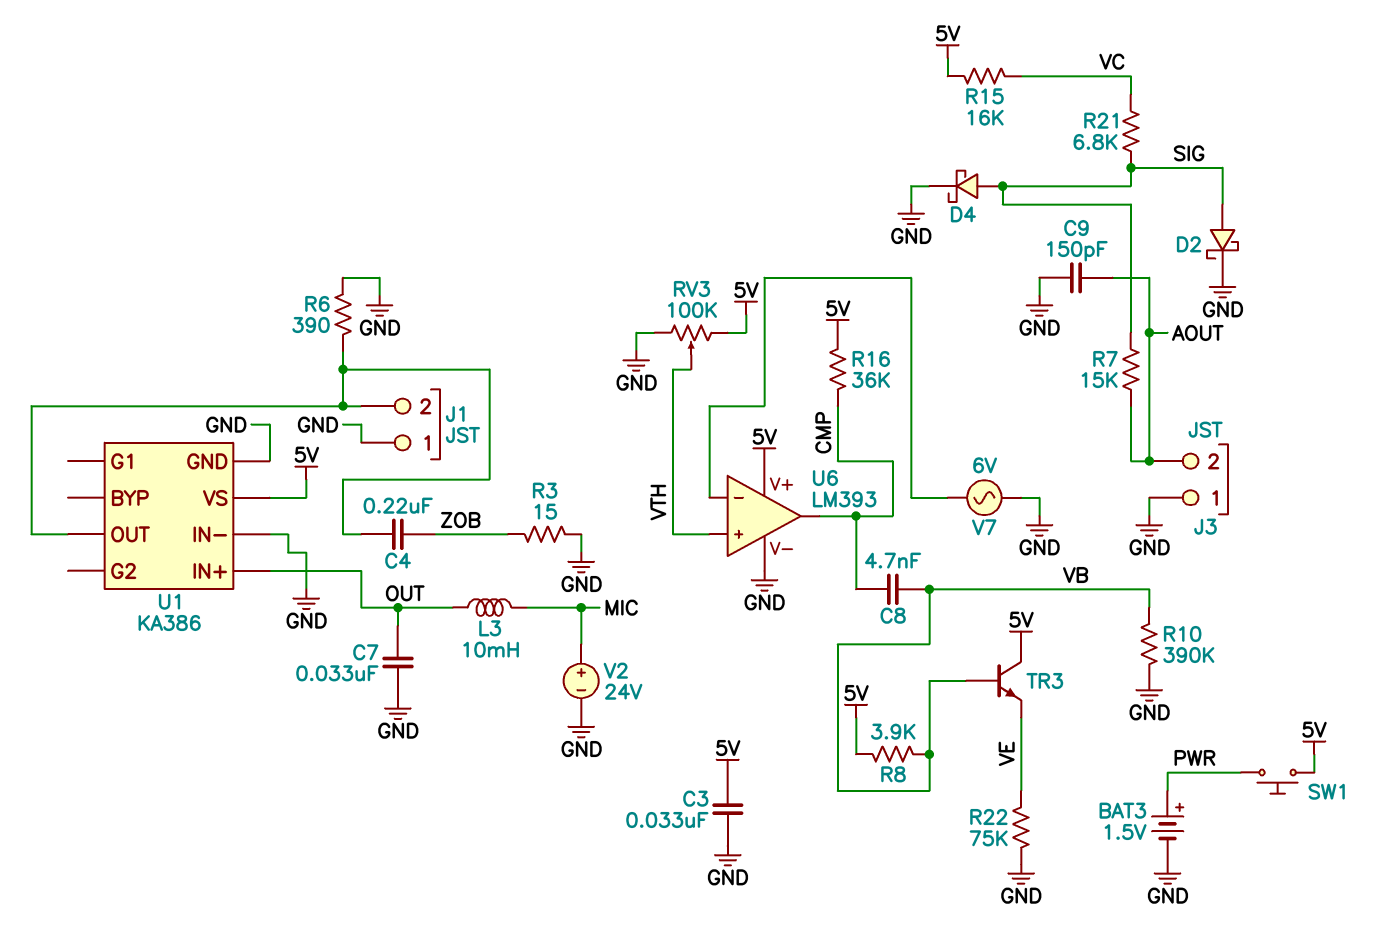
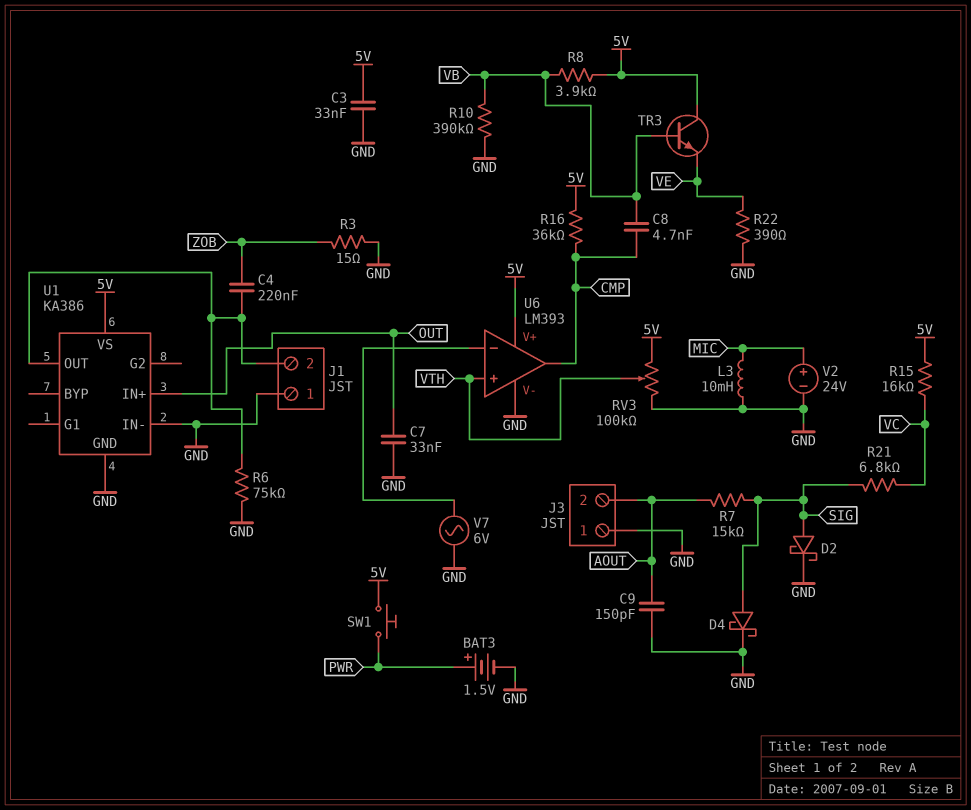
L3: 10mH (MIC, OUT) -> 10mH (GND, MIC)
R6: 390 (GND, J1/2) -> 75k (GND, J1/2)
R22: 75k (GND, VE) -> 390 (GND, VE)

